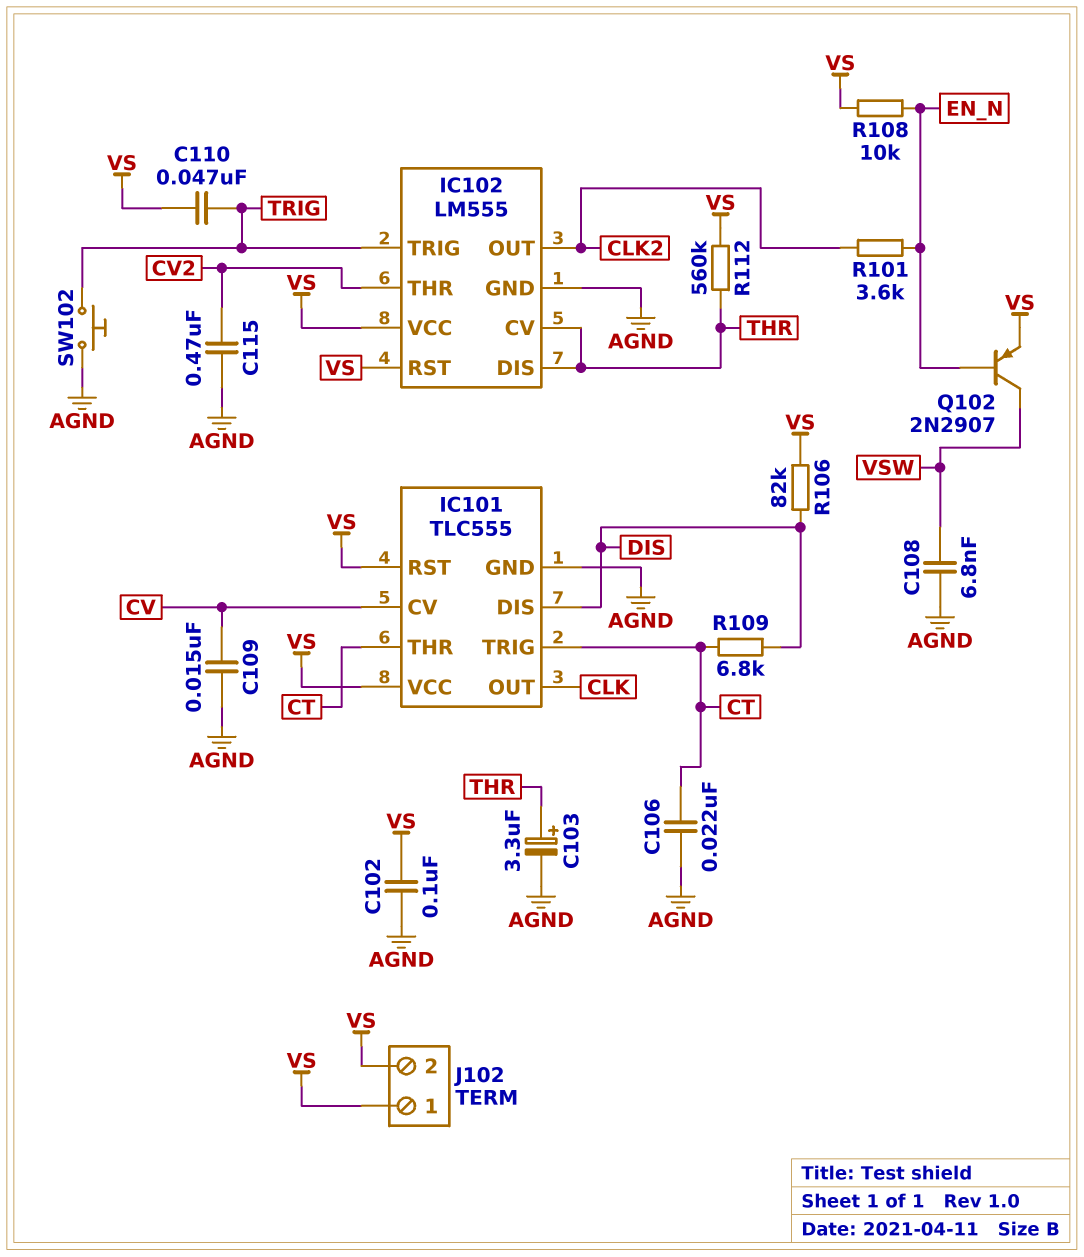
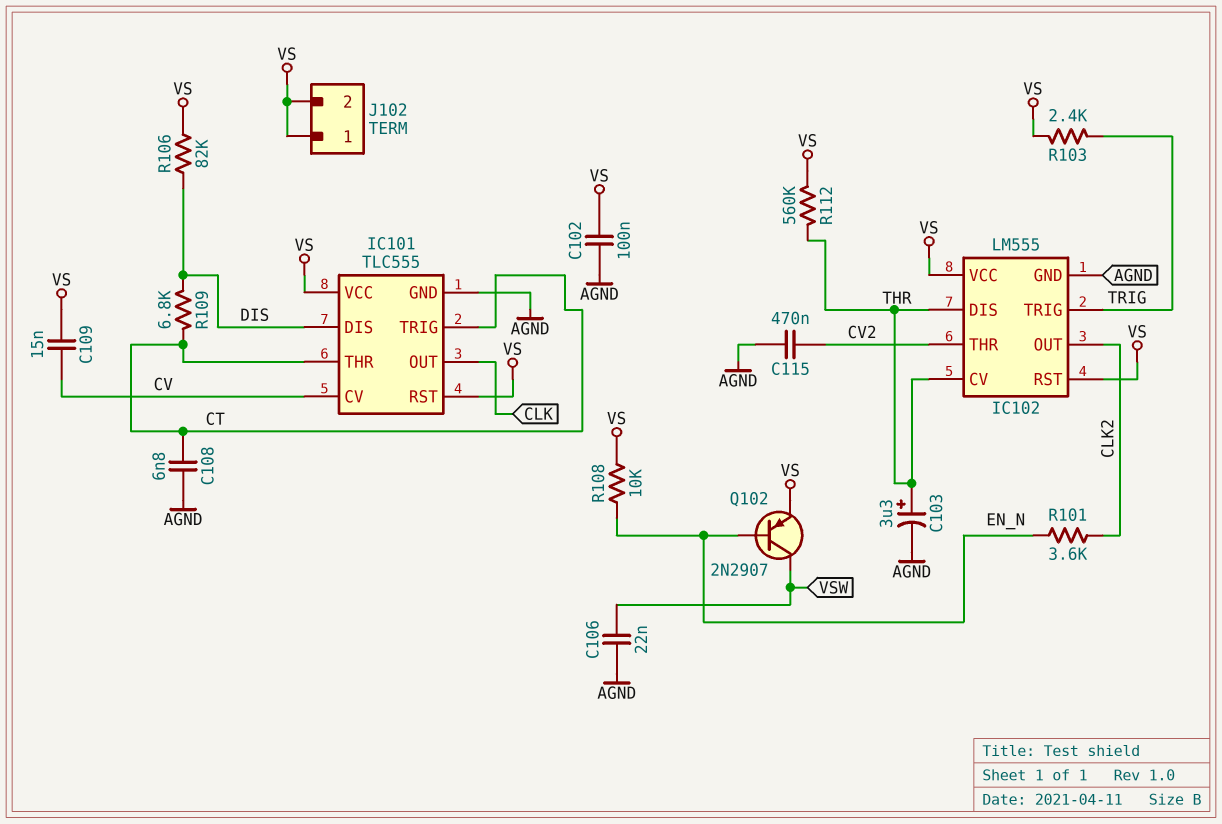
C106: 22nF (AGND, CT) -> 22nF (AGND, VSW)
C108: 6.8nF (AGND, VSW) -> 6.8nF (AGND, CT)
C109: 15nF (AGND, CV) -> 15nF (CV, VS)
C110: 47nF (TRIG, VS) -> none
R103: none -> 2.4k (TRIG, VS)
SW102: button (AGND, TRIG) -> none

